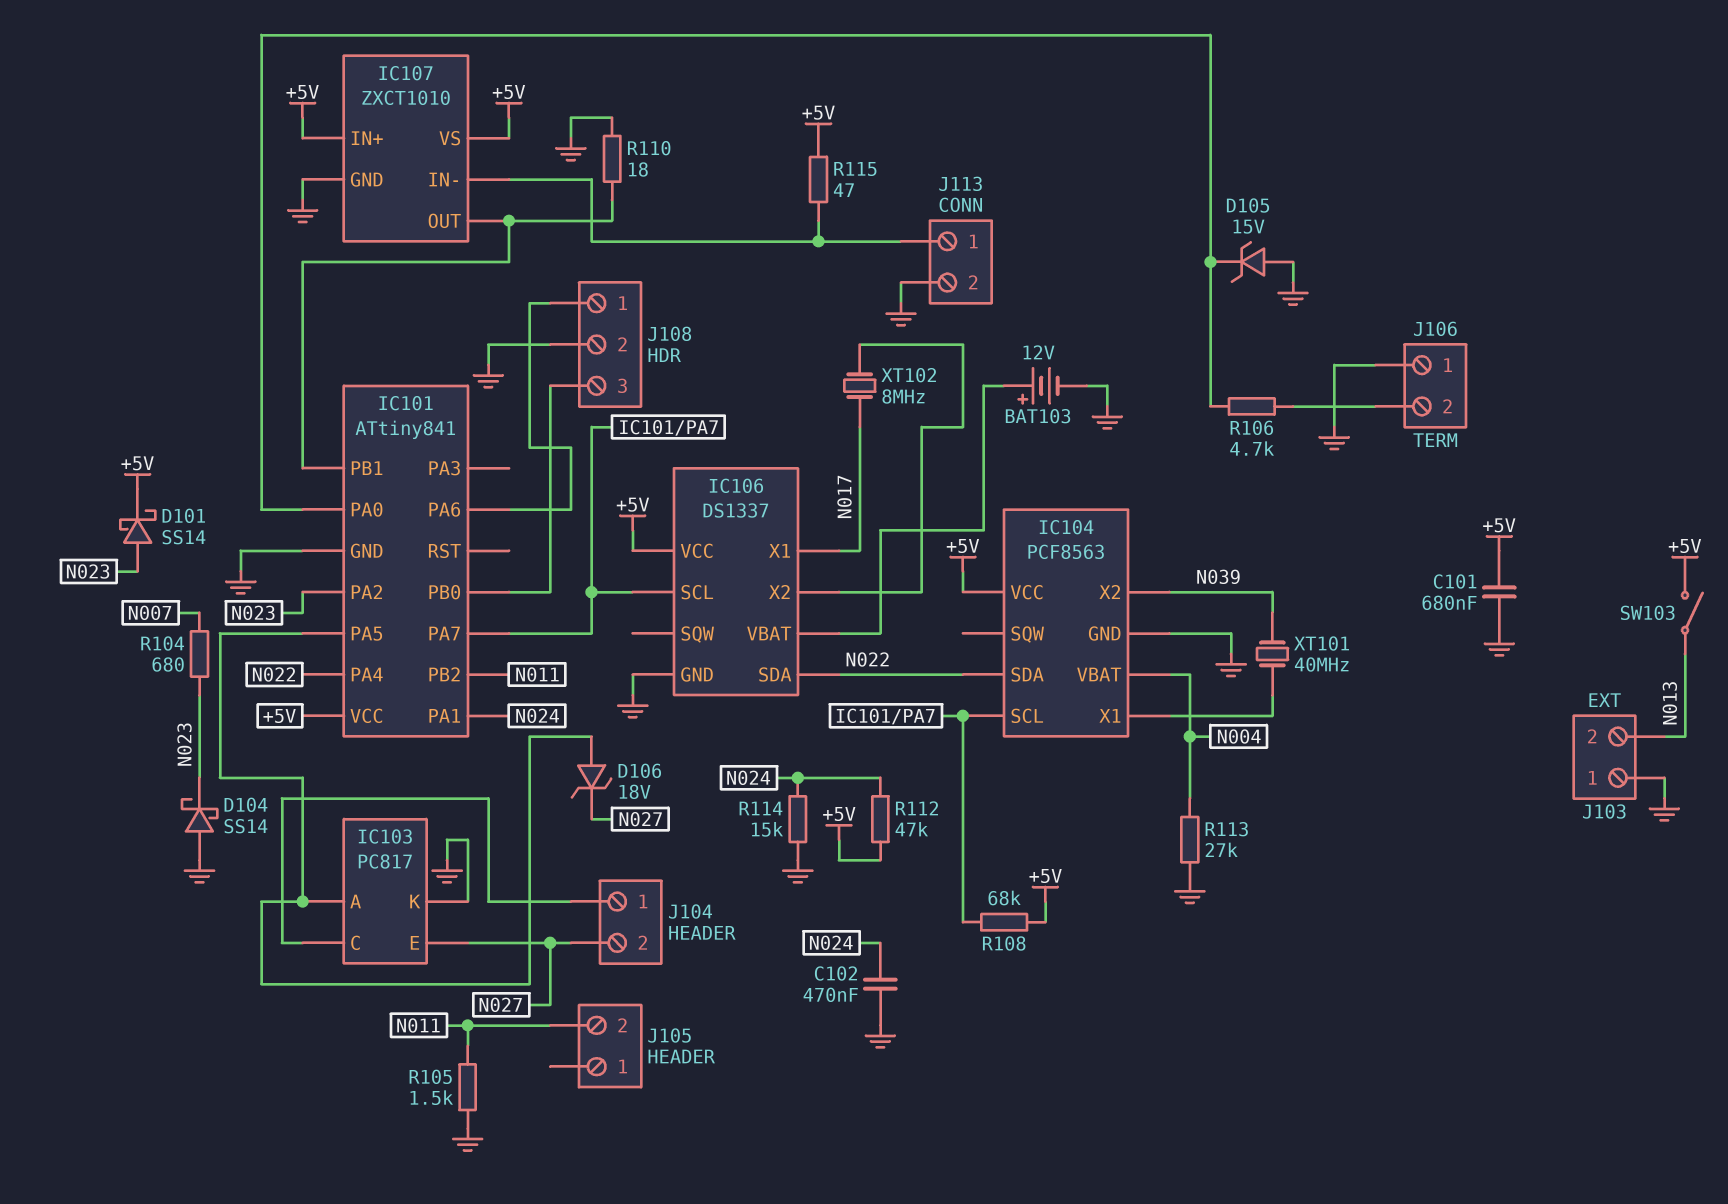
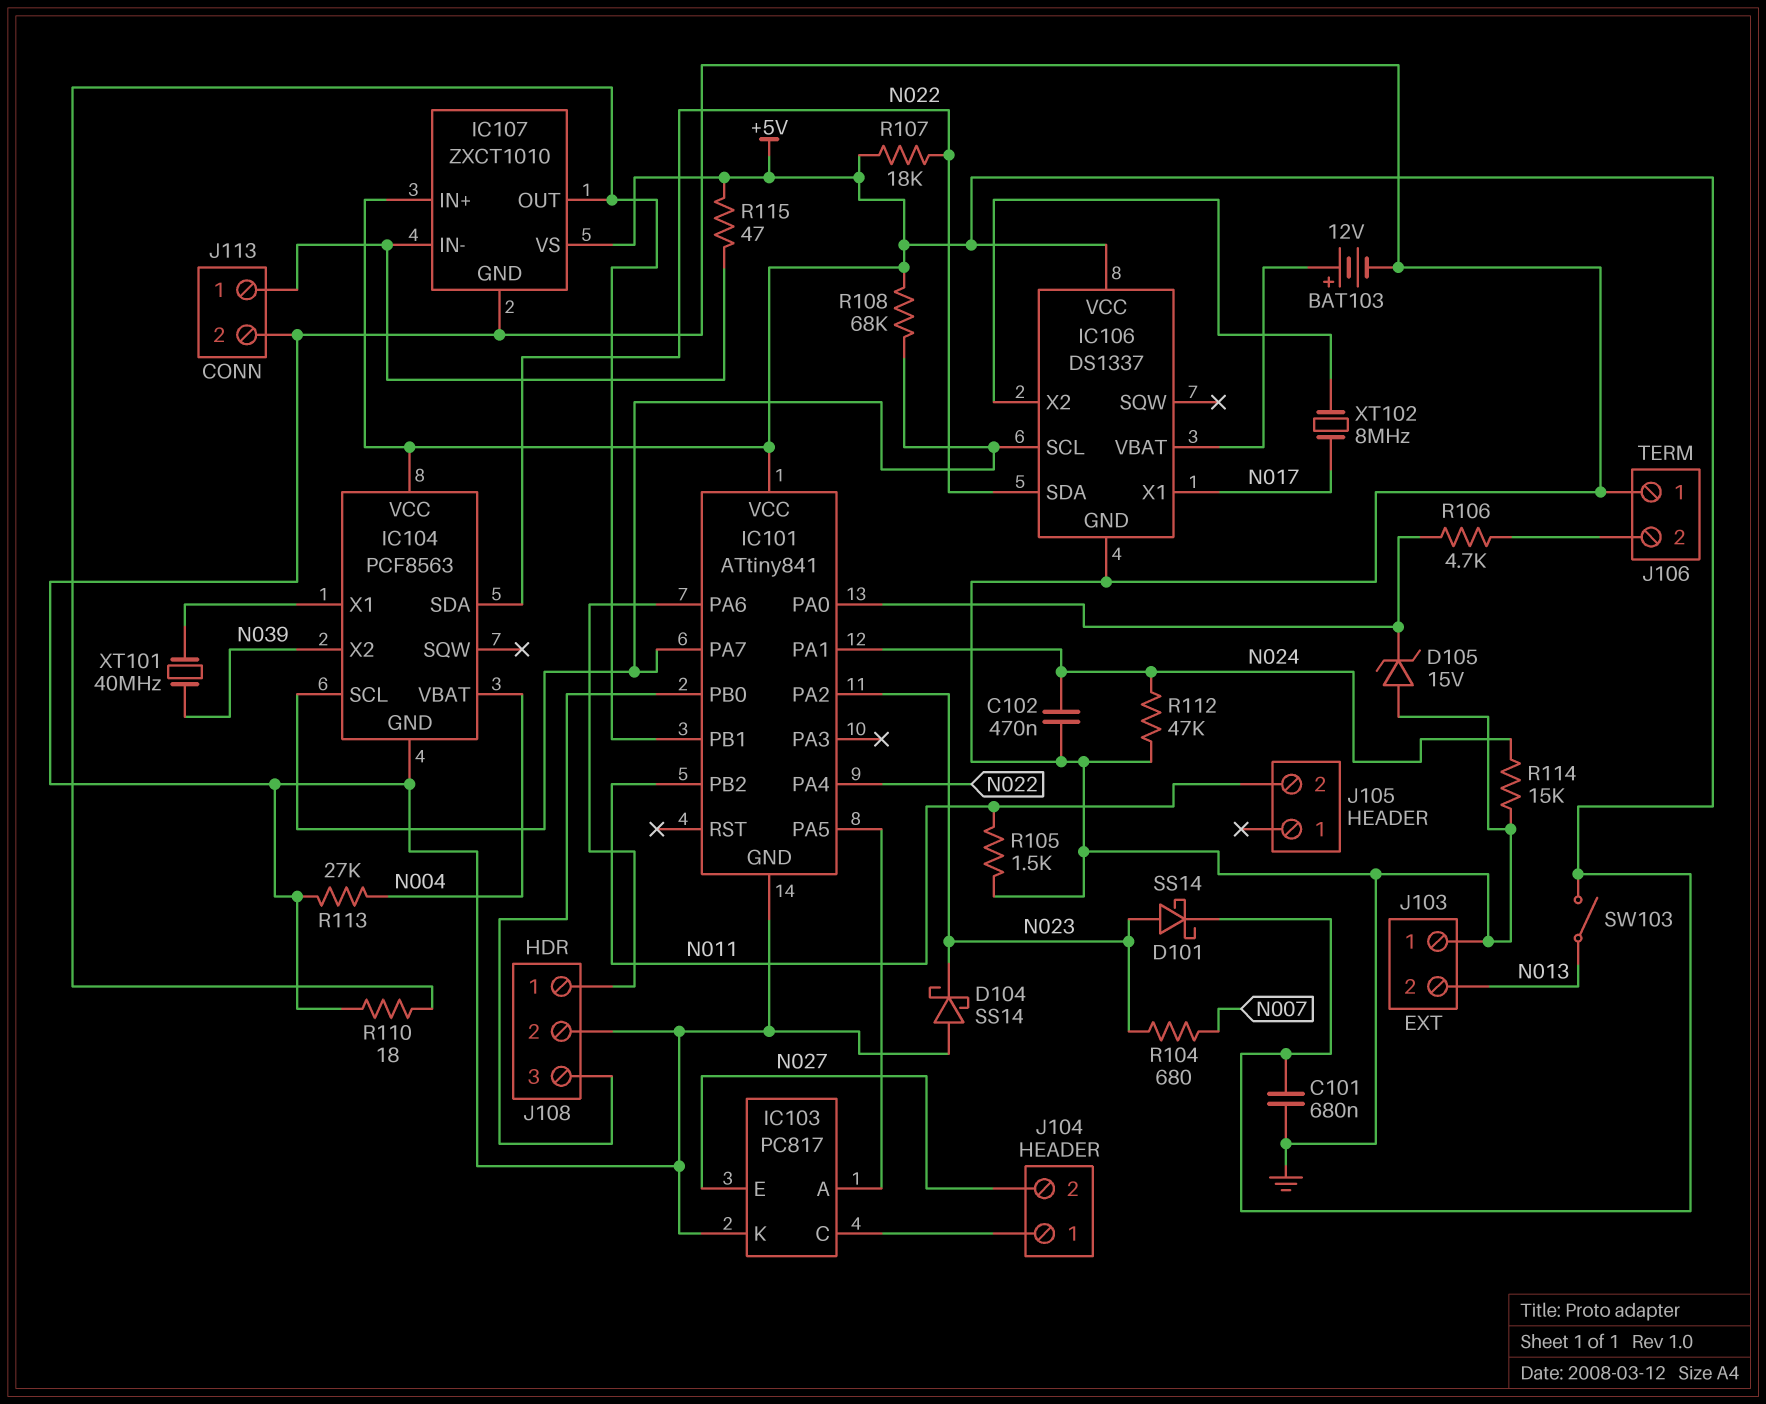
D106: zener 18V (A IC101/PA5, K N027) -> none
R107: none -> 18k (+5V, N022)
R112: 47k (+5V, N024) -> 47k (GND, N024)

